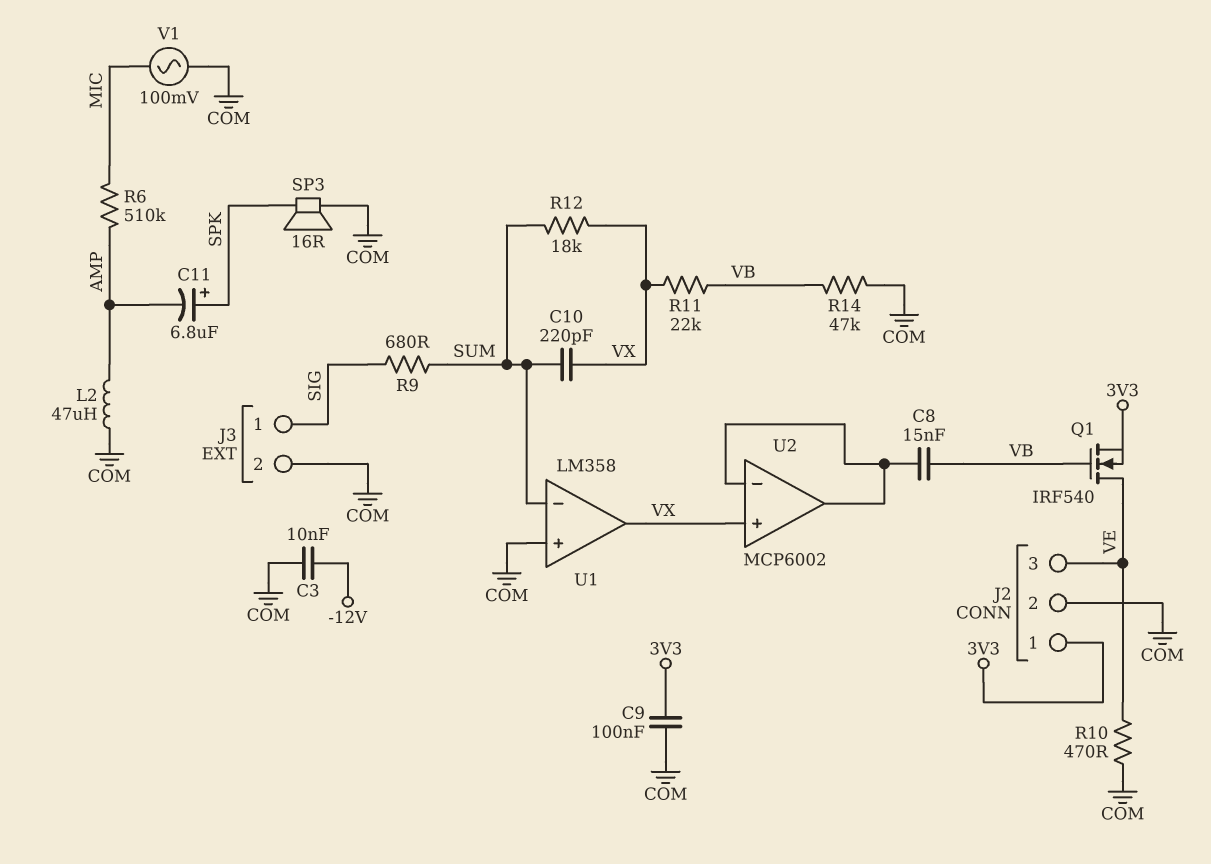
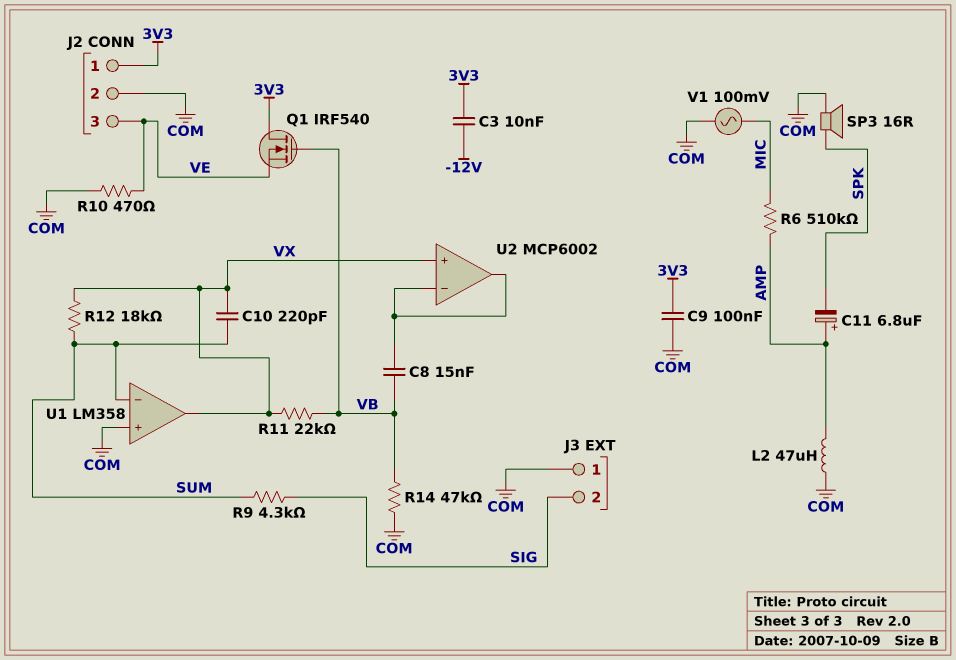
C3: 10nF (-12V, COM) -> 10nF (-12V, 3V3)
C11: 6.8uF (plus SPK, minus AMP) -> 6.8uF (plus AMP, minus SPK)
J3 pin 1: SIG -> COM
J3 pin 2: COM -> SIG
Q1: NMOS IRF540 (G VB, D VE, S 3V3) -> NMOS IRF540 (G VB, D 3V3, S VE)
R9: 680 (SIG, SUM) -> 4.3k (SIG, SUM)

